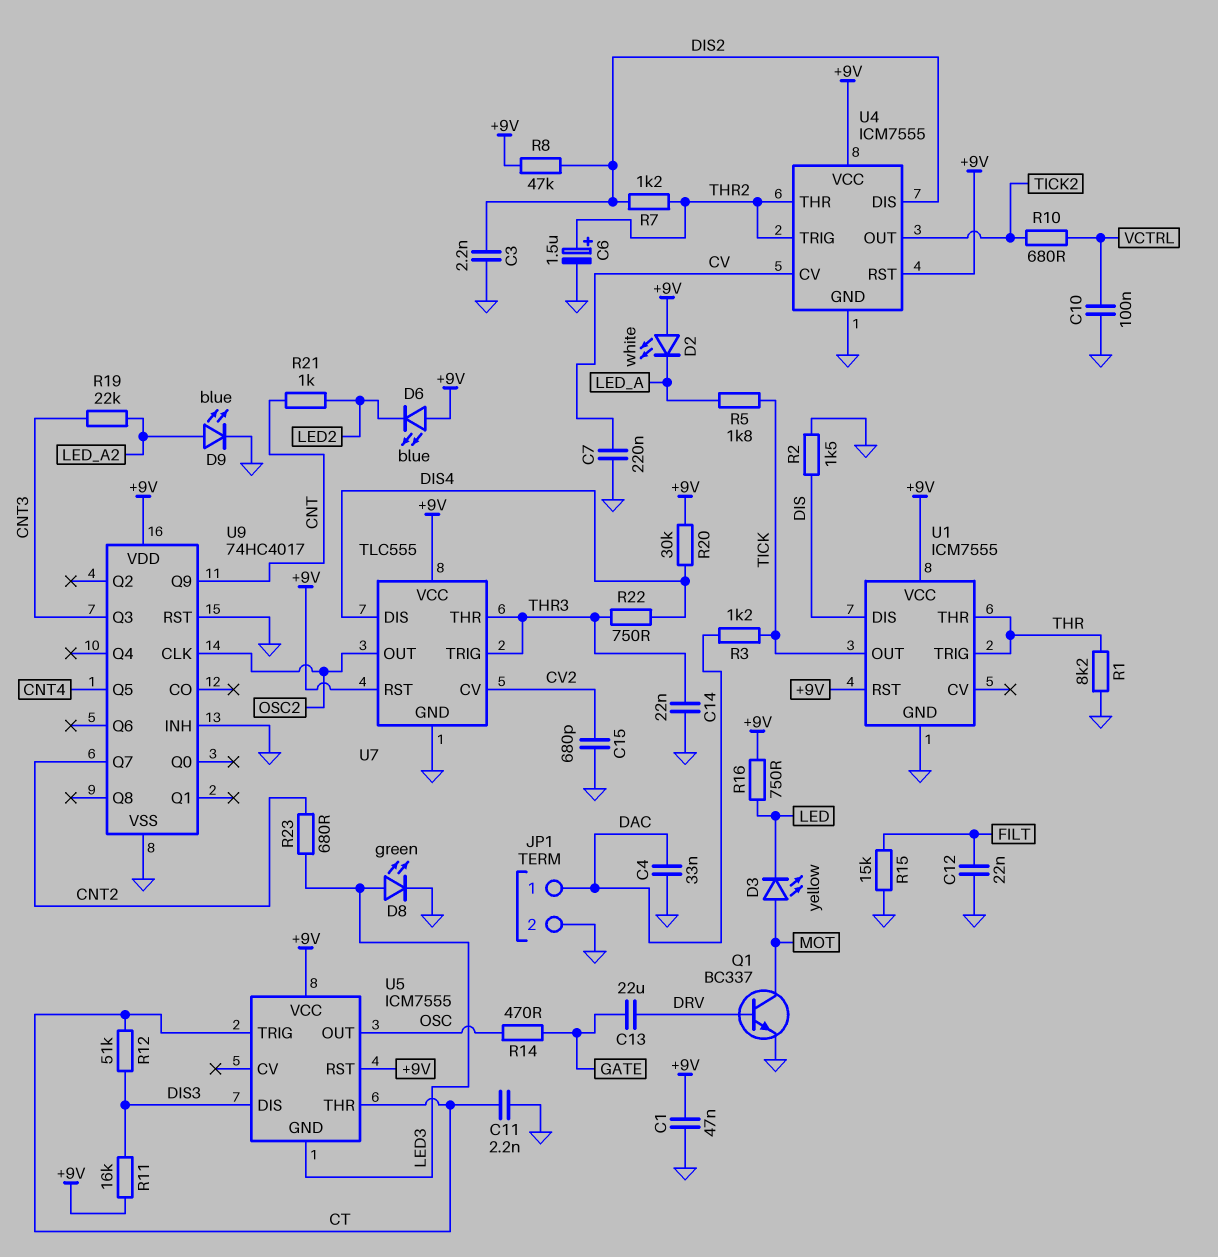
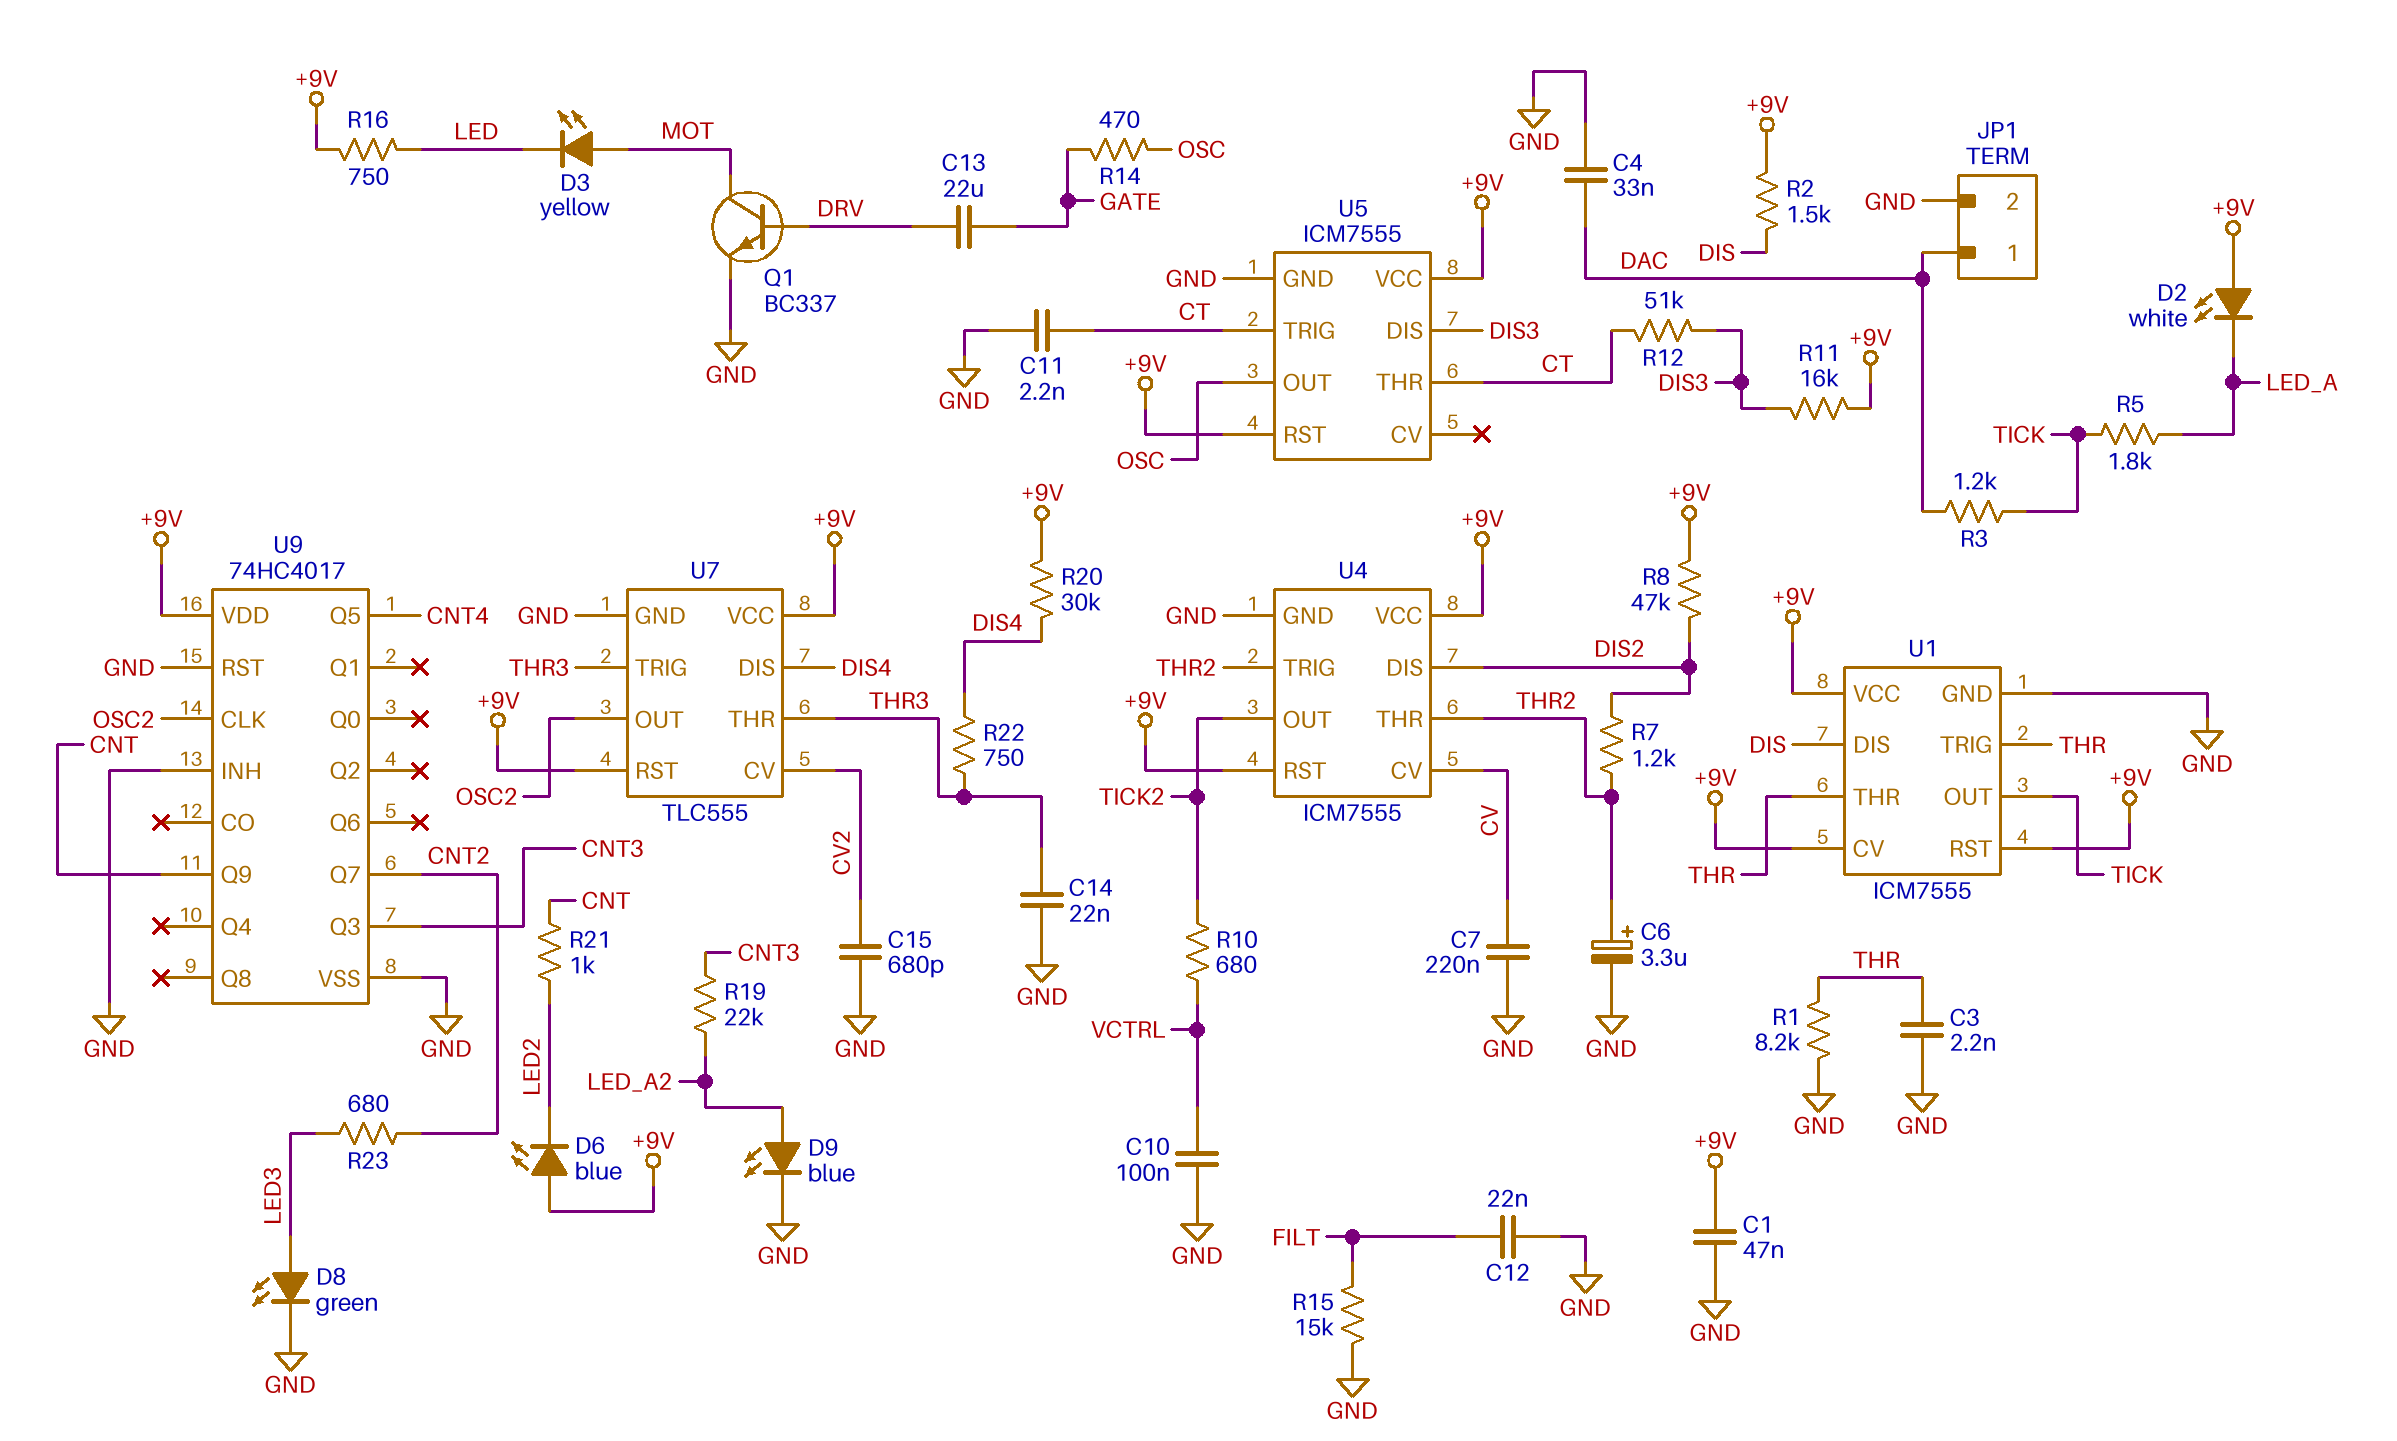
C3: 2.2nF (DIS2, GND) -> 2.2nF (GND, THR)
C6: 1.5uF (plus THR2, minus GND) -> 3.3uF (plus THR2, minus GND)
R2: 1.5k (DIS, GND) -> 1.5k (+9V, DIS)
U1 pin CV: none -> +9V
U5 pin GND: LED3 -> GND

